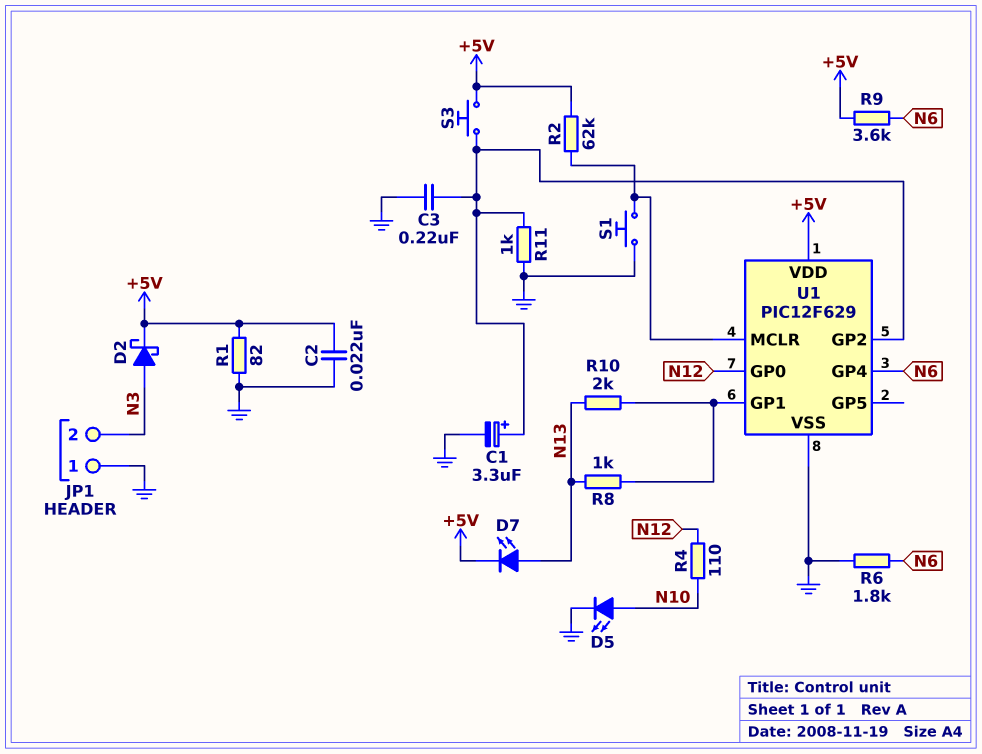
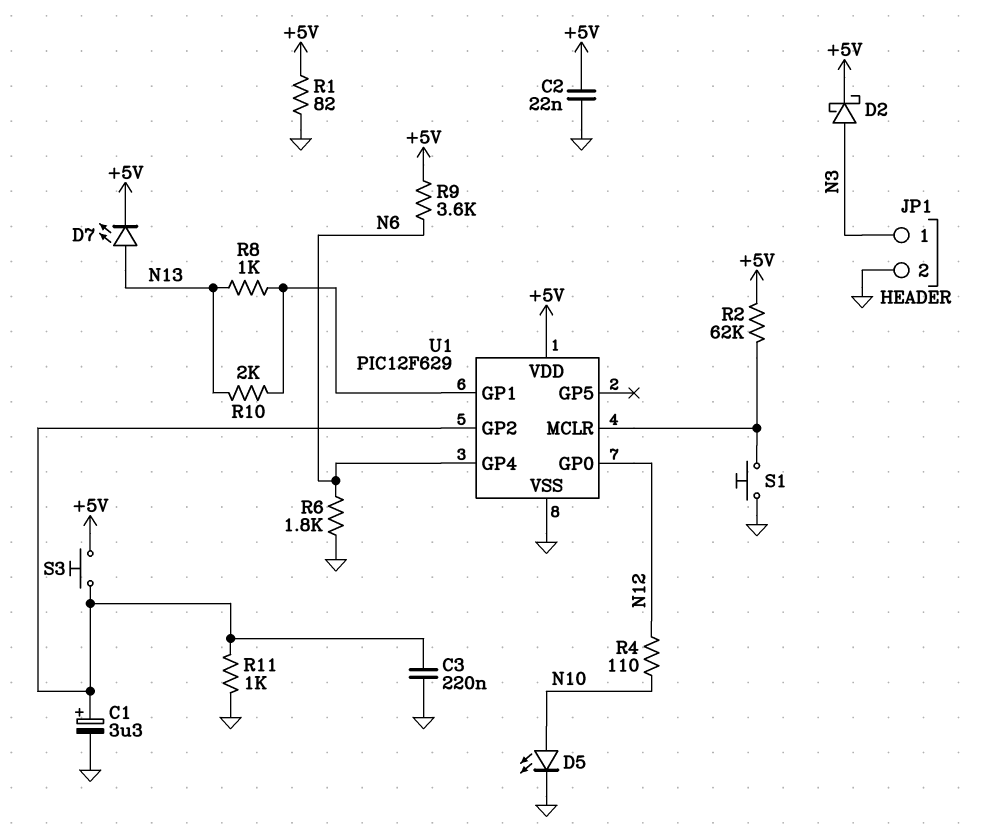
JP1 pin 1: GND -> N3
JP1 pin 2: N3 -> GND

